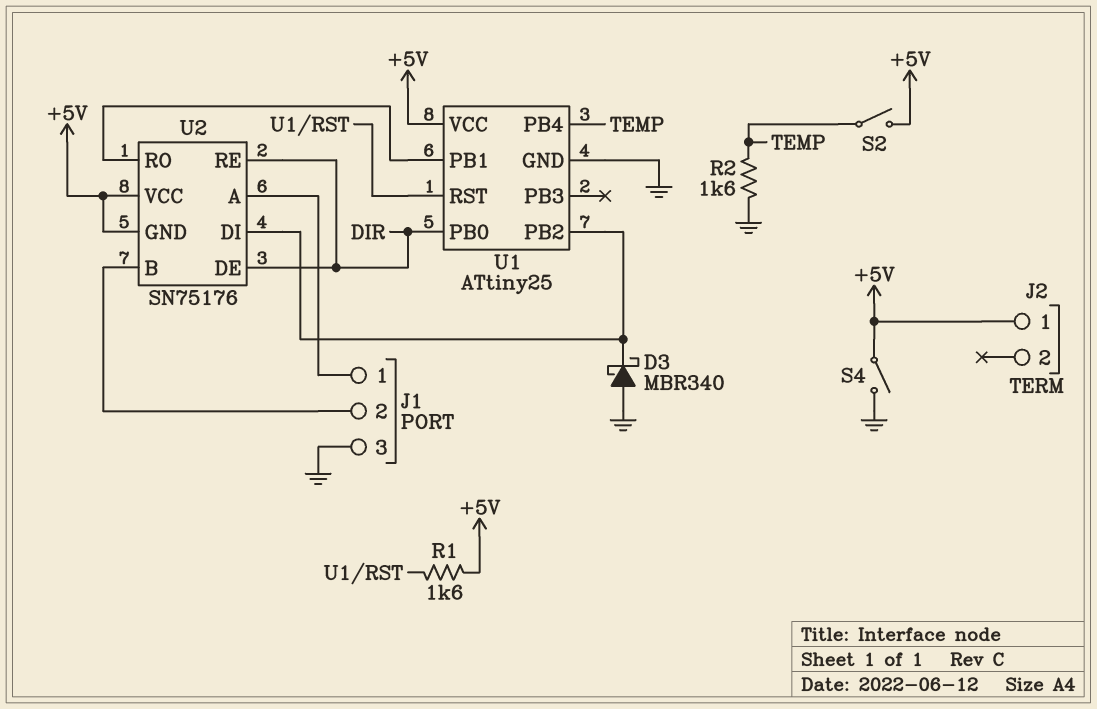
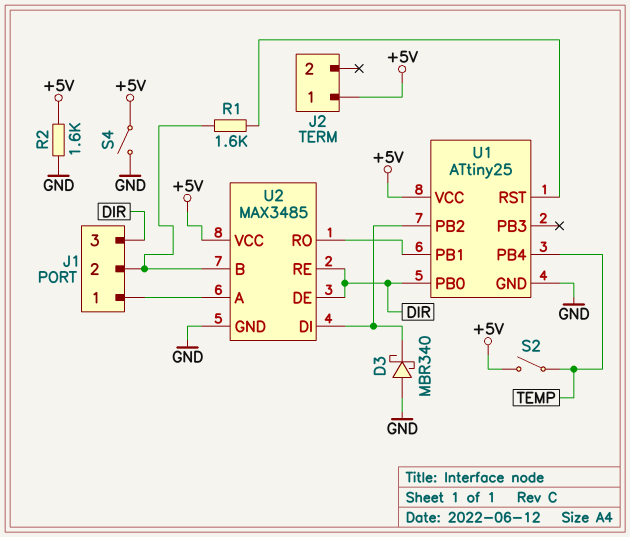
J1 pin 3: GND -> DIR
R1: 1.6k (+5V, U1/RST) -> 1.6k (J1/2, U1/RST)
R2: 1.6k (GND, TEMP) -> 1.6k (+5V, GND)
U2: SN75176 -> MAX3485
U2 pin GND: +5V -> GND

